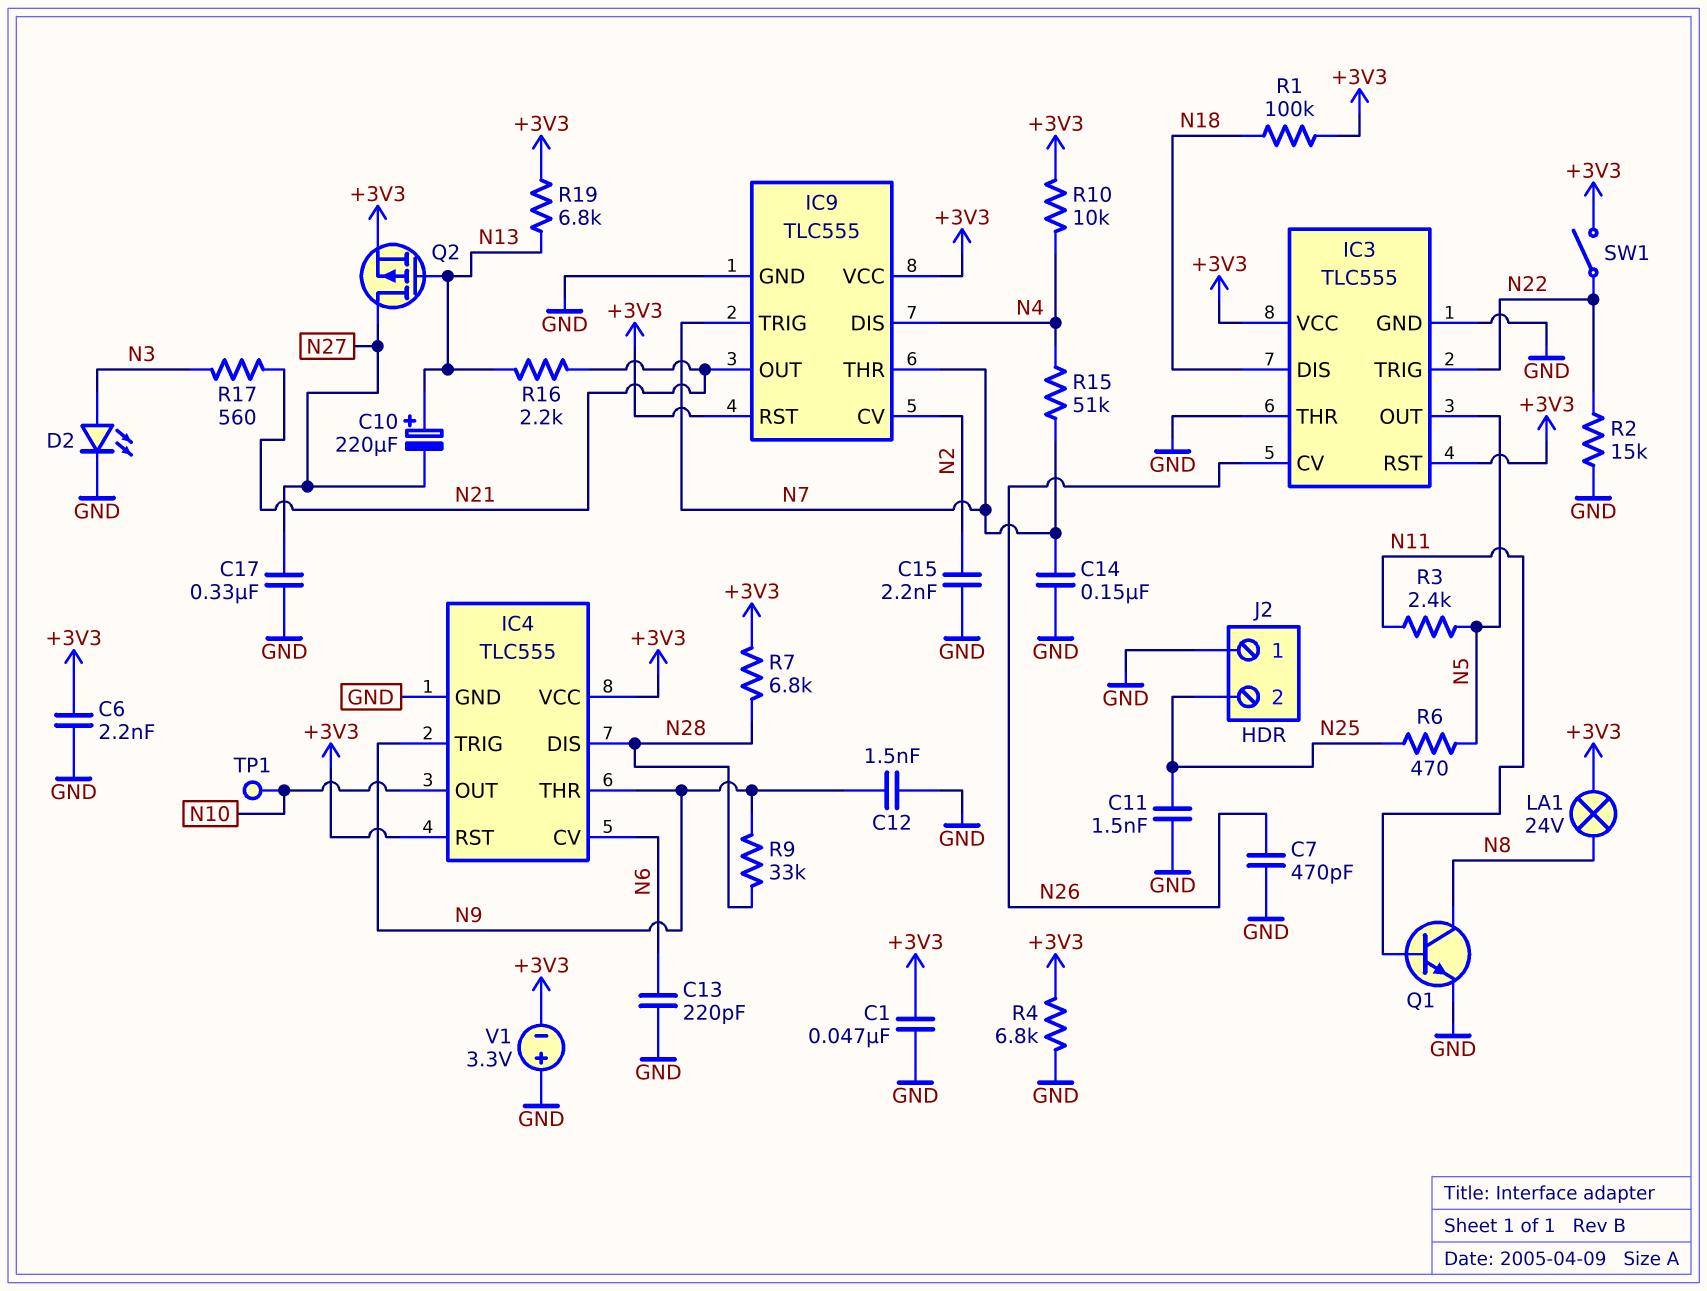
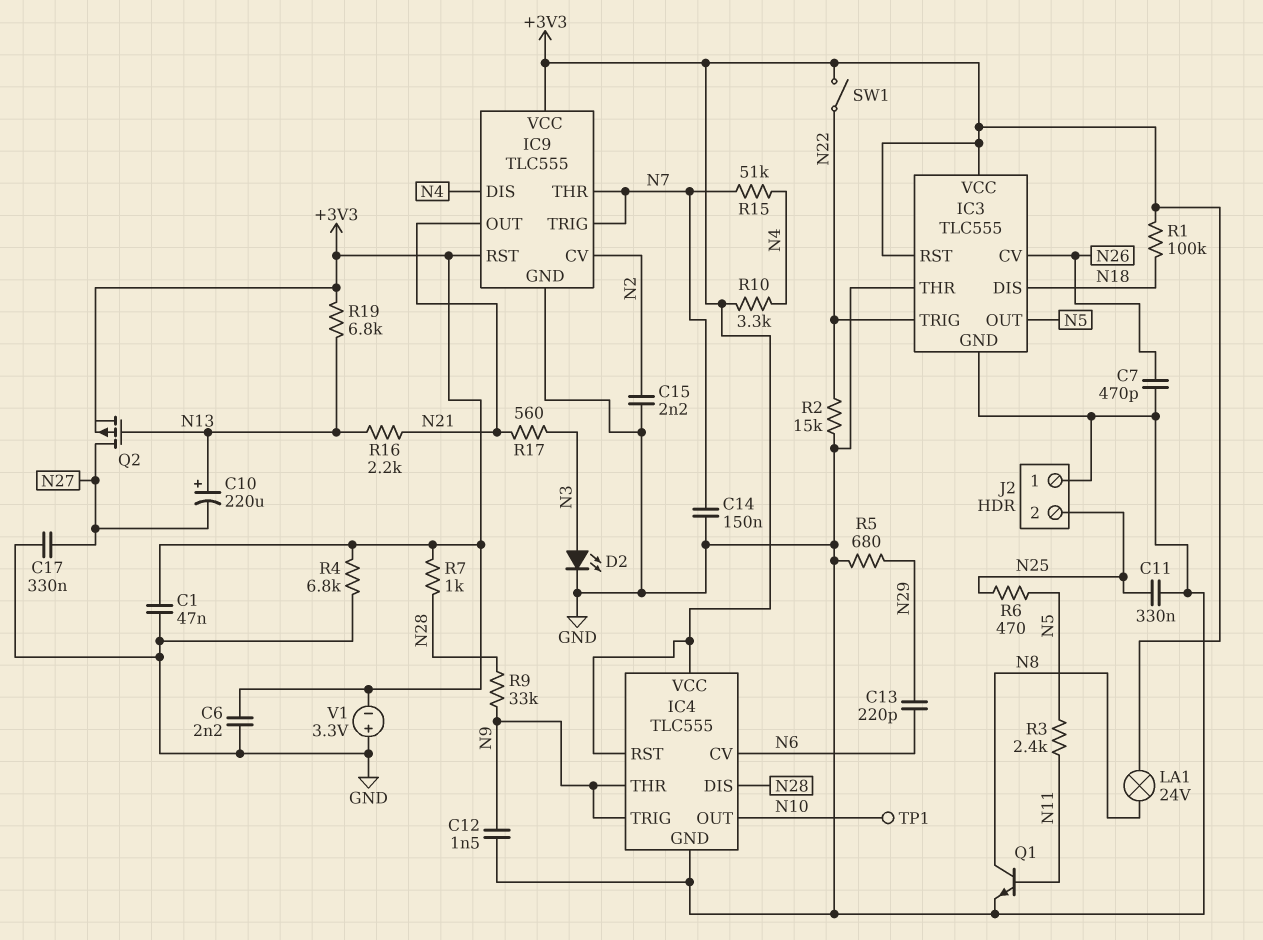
C11: 1.5nF (GND, N25) -> 330nF (GND, N25)
C13: 220pF (GND, N6) -> 220pF (N6, N29)
R5: none -> 680 (GND, N29)
R7: 6.8k (+3V3, N28) -> 1k (+3V3, N28)
R10: 10k (+3V3, N4) -> 3.3k (+3V3, N4)

